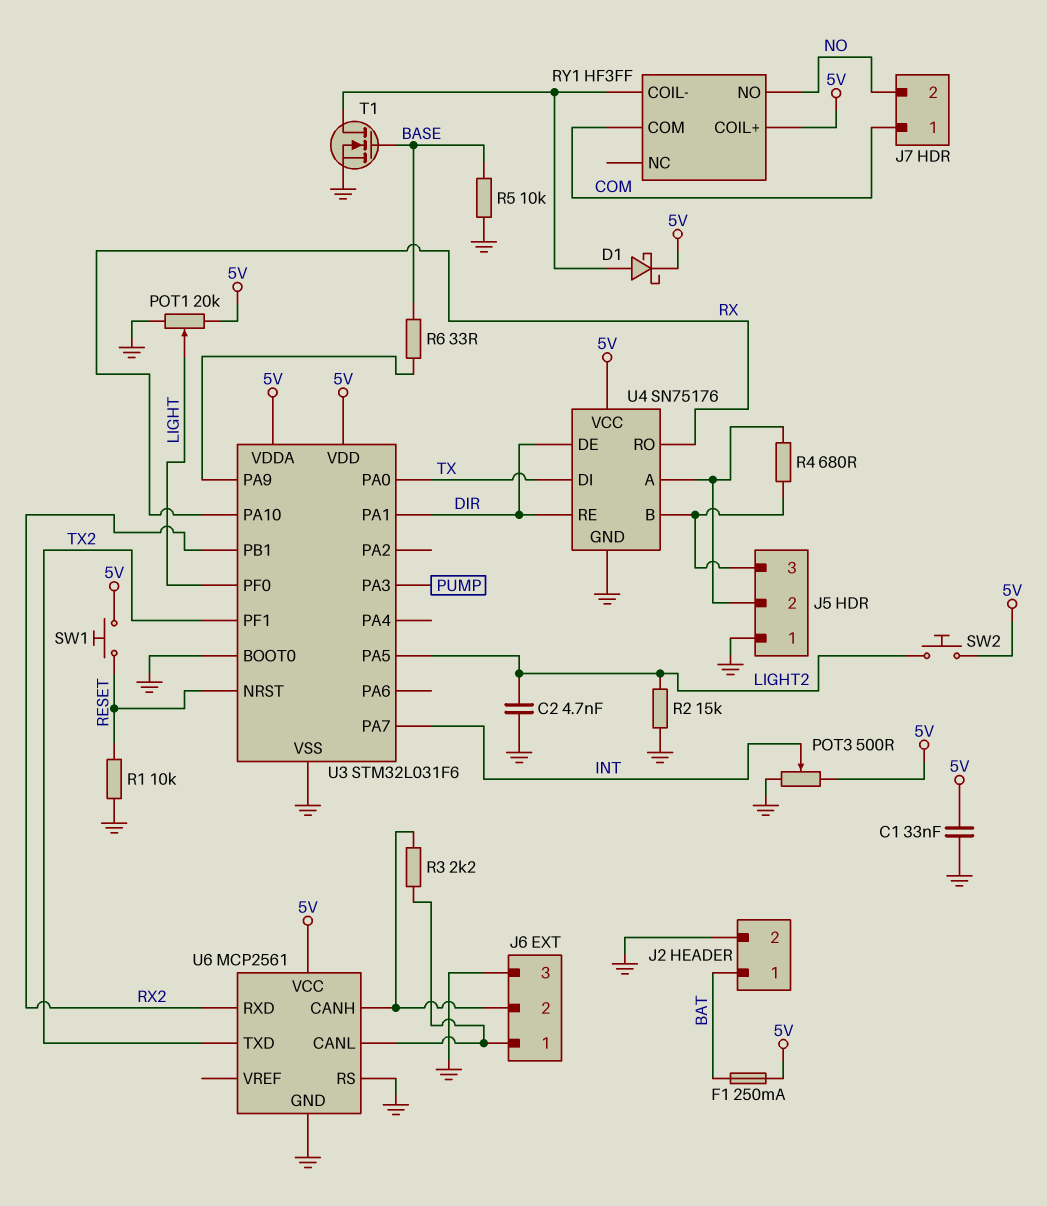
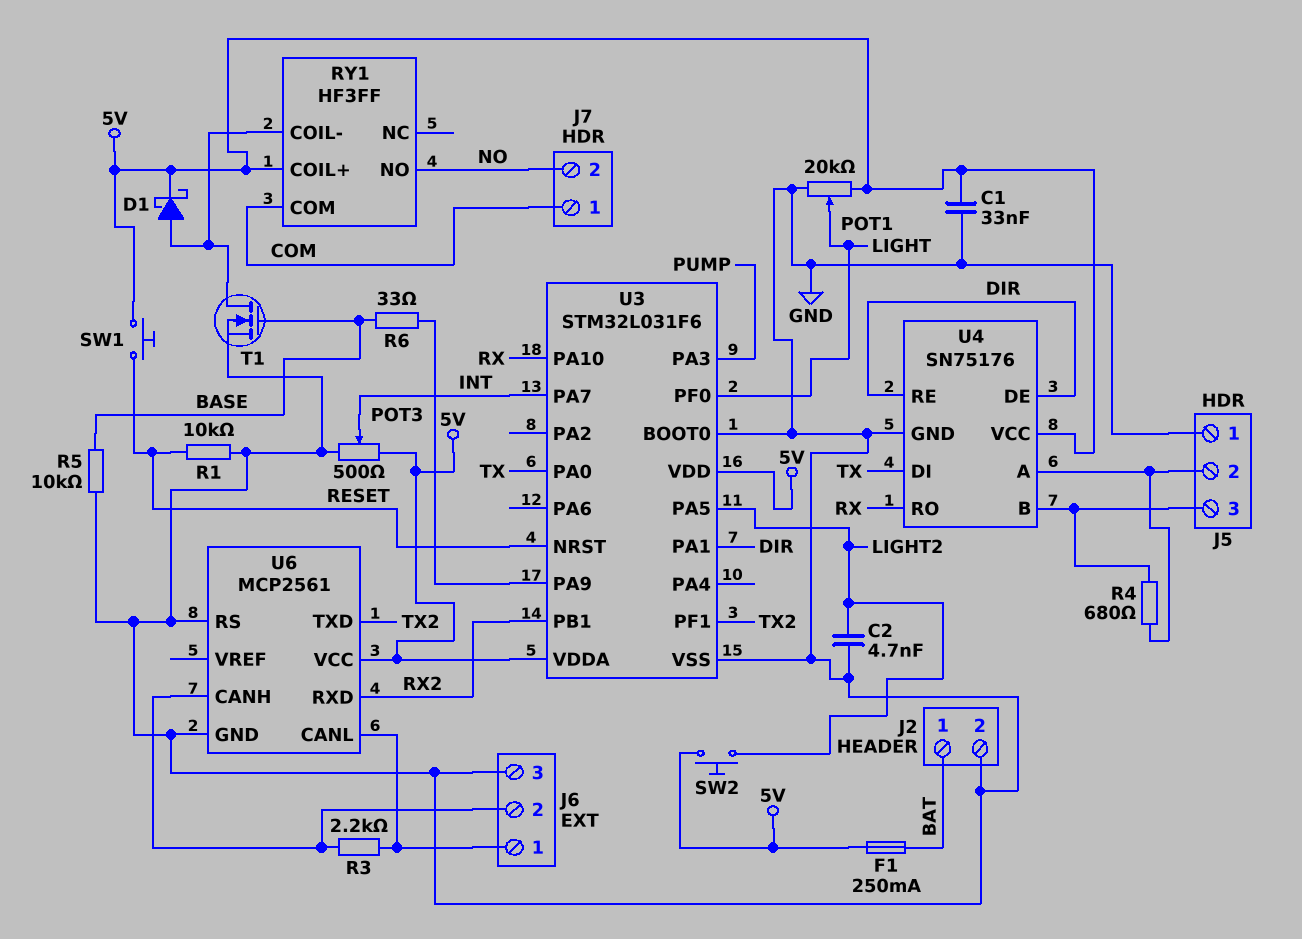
R2: 15k (GND, LIGHT2) -> none

